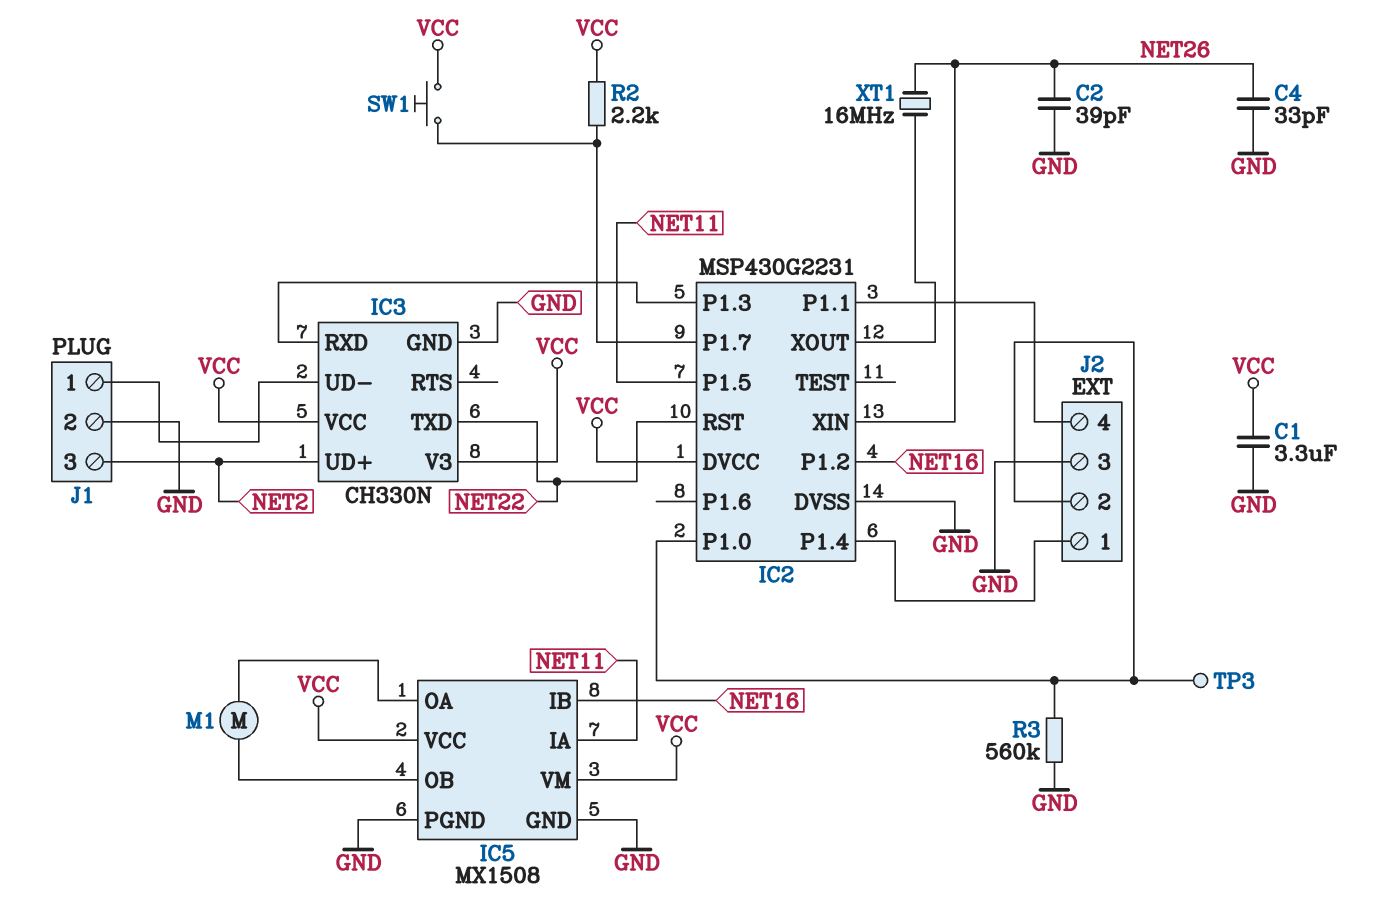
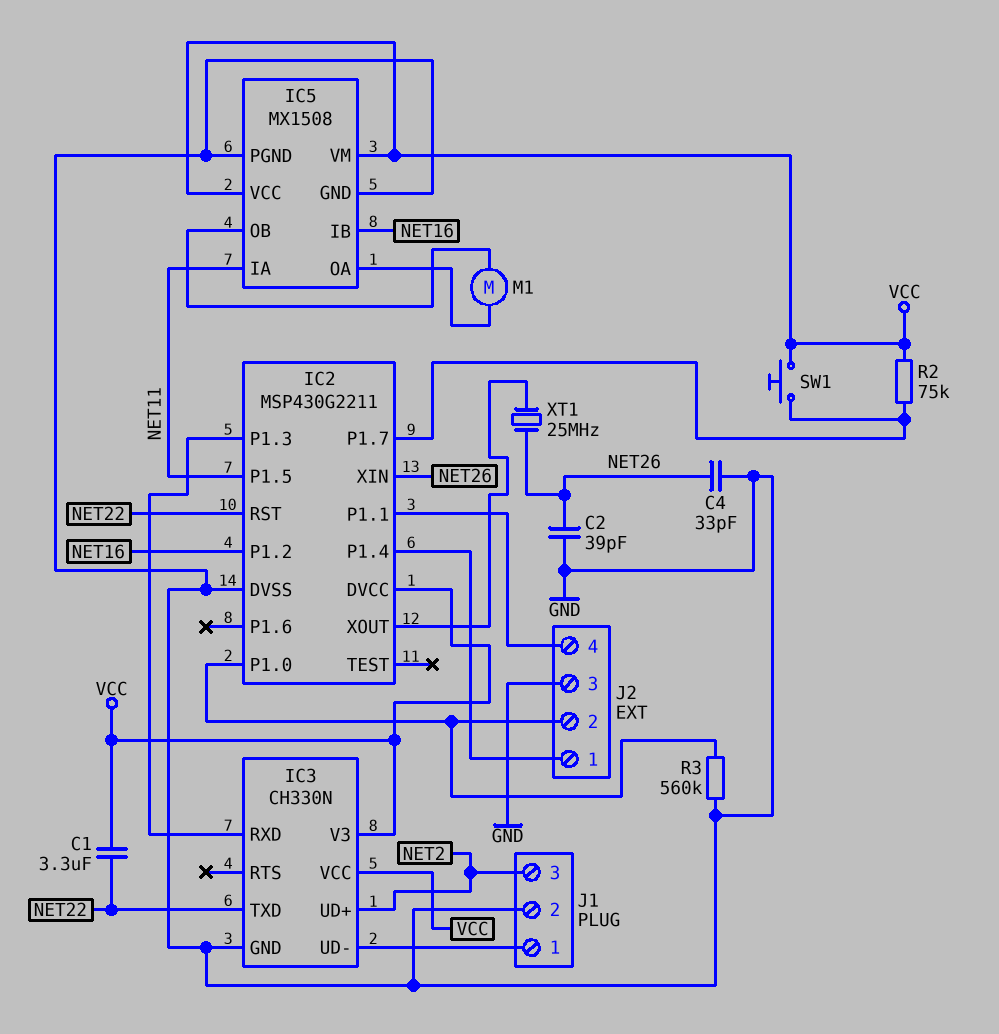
C1: 3.3uF (GND, VCC) -> 3.3uF (NET22, VCC)
IC2: MSP430G2231 -> MSP430G2211
R2: 2.2k (IC2/P1.7, VCC) -> 75k (IC2/P1.7, VCC)
TP3: test point (IC2/P1.0) -> none
XT1: 16MHz (IC2/XOUT, NET26) -> 25MHz (IC2/XOUT, NET26)

